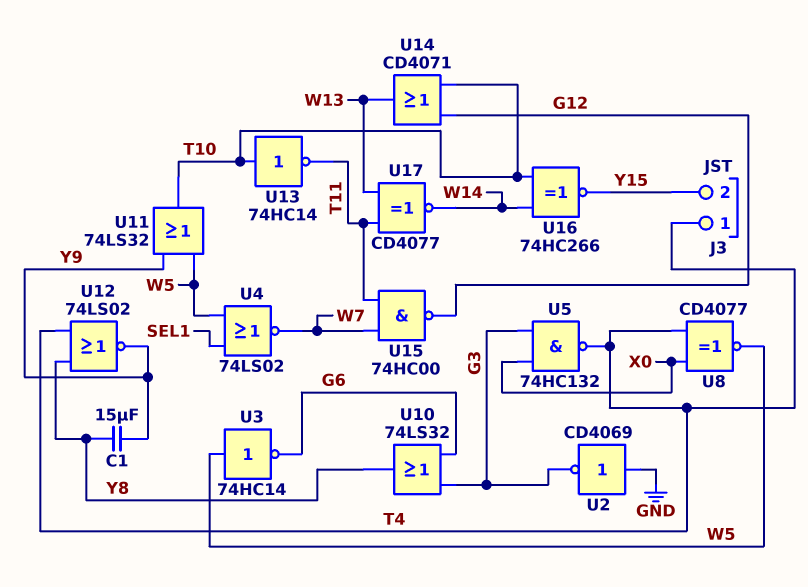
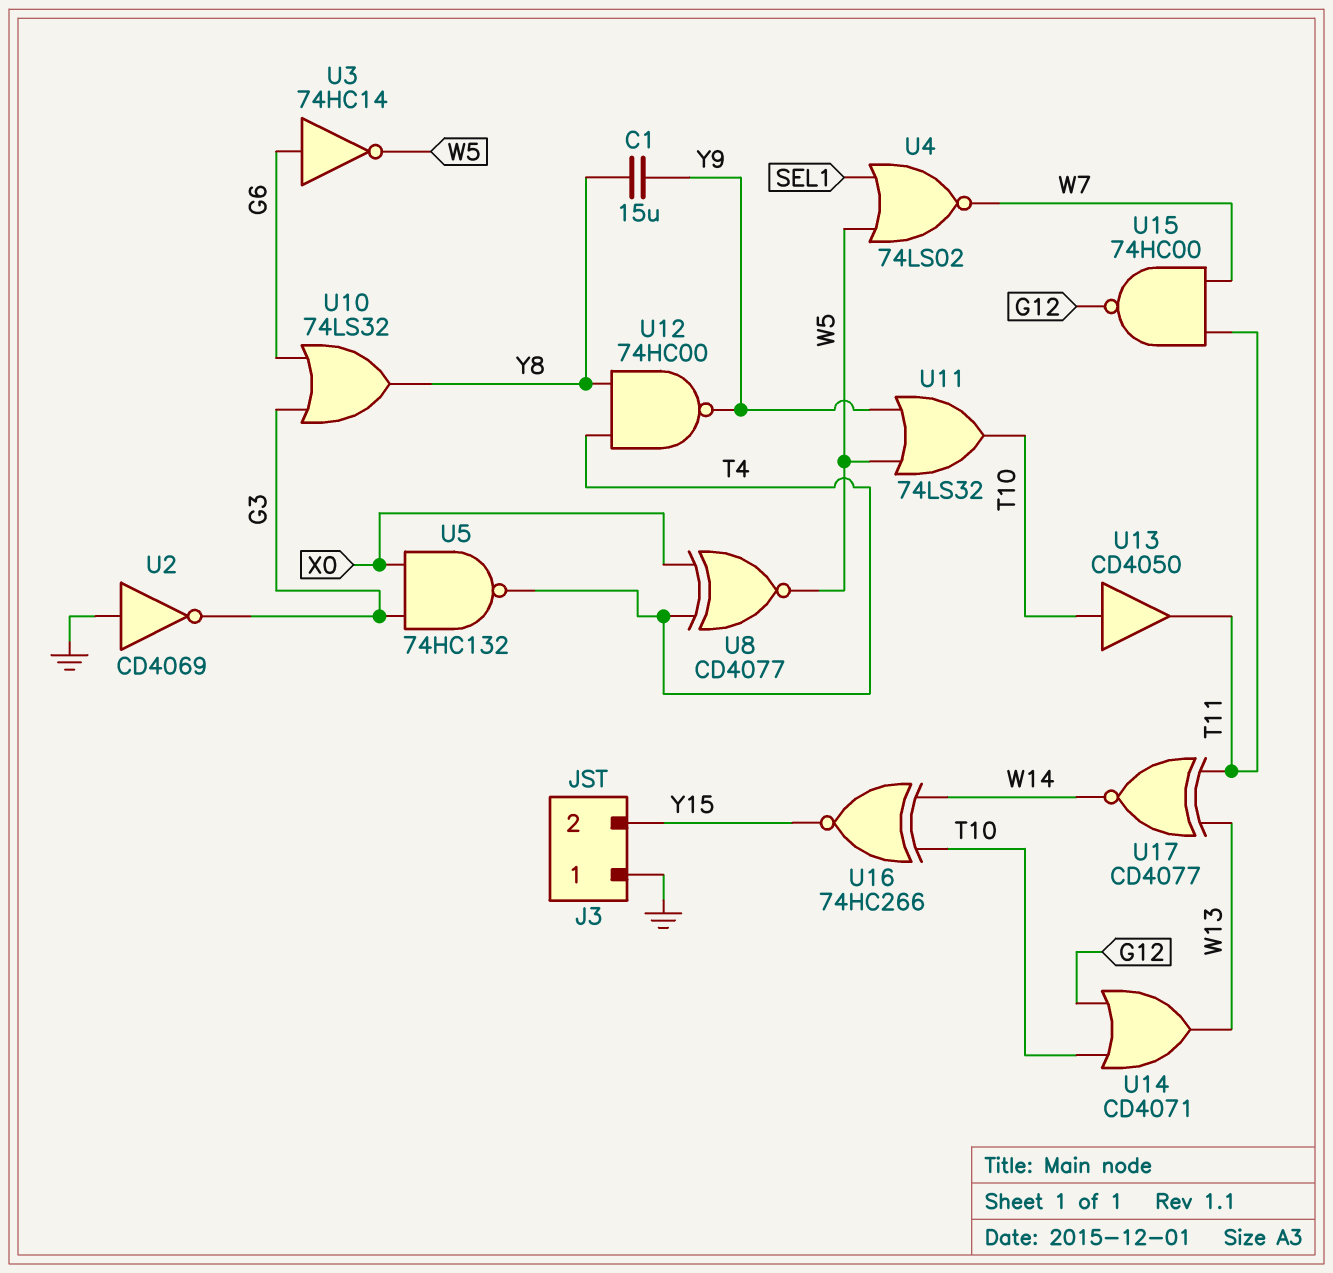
J3 pin 1: T4 -> GND
U3: NOT 74HC14 (in W5, out G6) -> NOT 74HC14 (in G6, out W5)
U12: NOR 74LS02 (in T4, in Y8, out Y9) -> NAND 74HC00 (in T4, in Y8, out Y9)
U13: NOT 74HC14 (in T10, out T11) -> buffer CD4050 (in T10, out T11)

